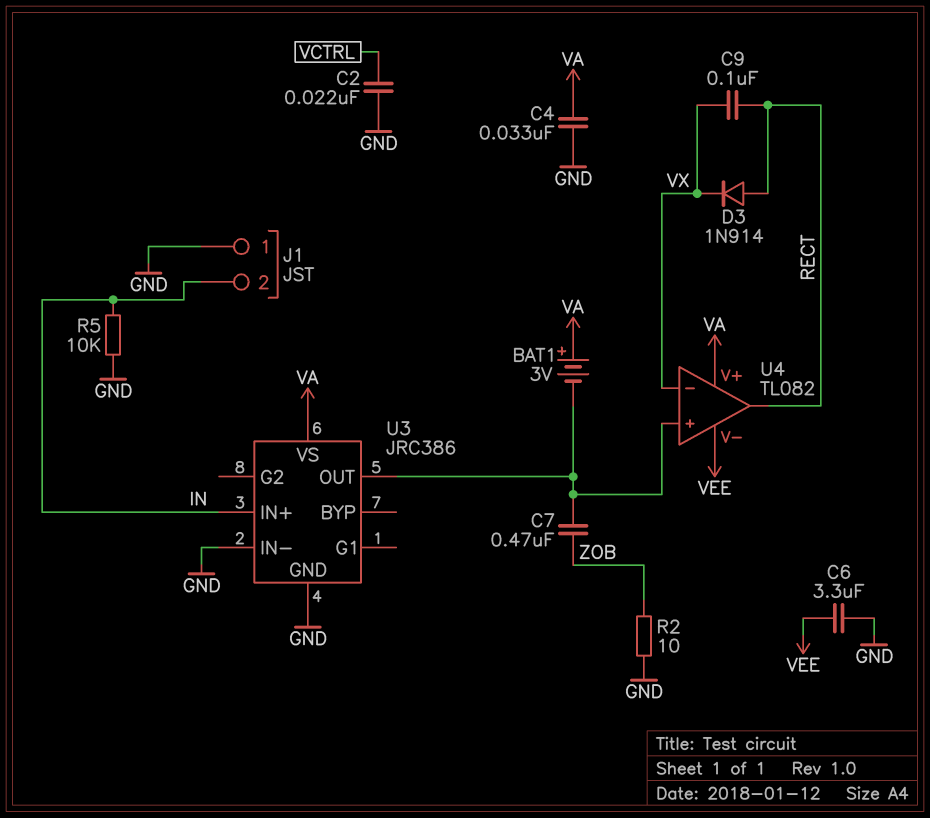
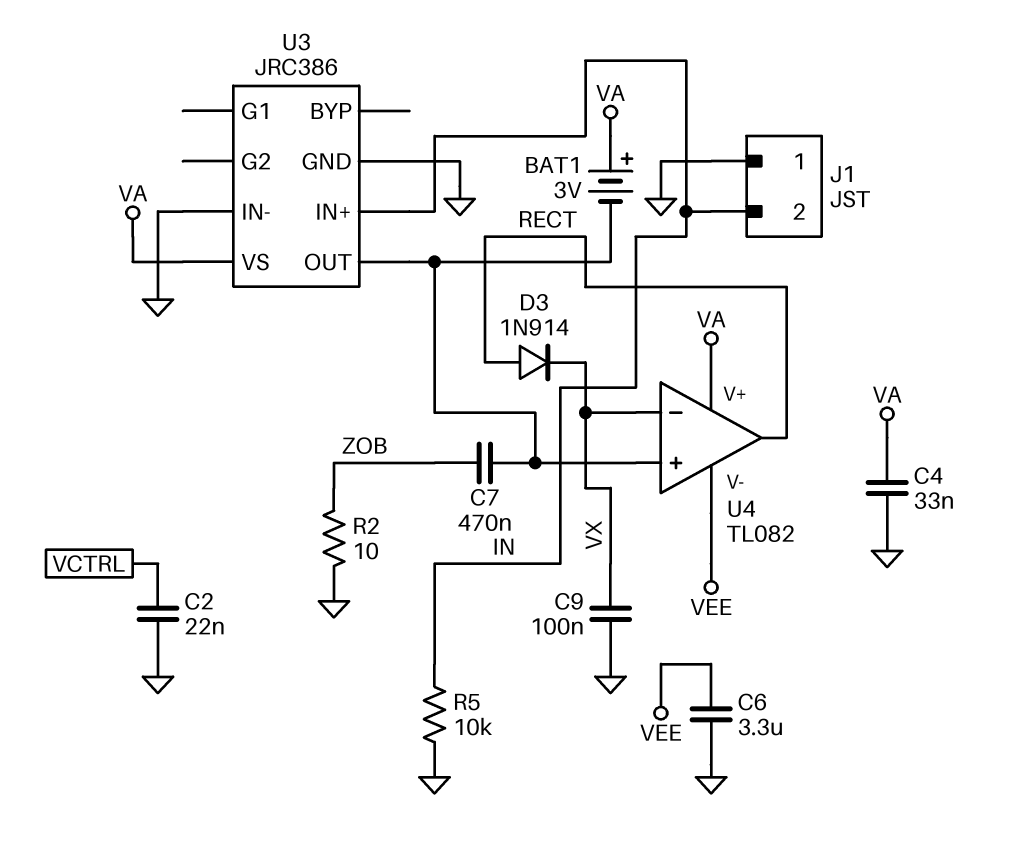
C9: 100nF (RECT, VX) -> 100nF (GND, VX)

